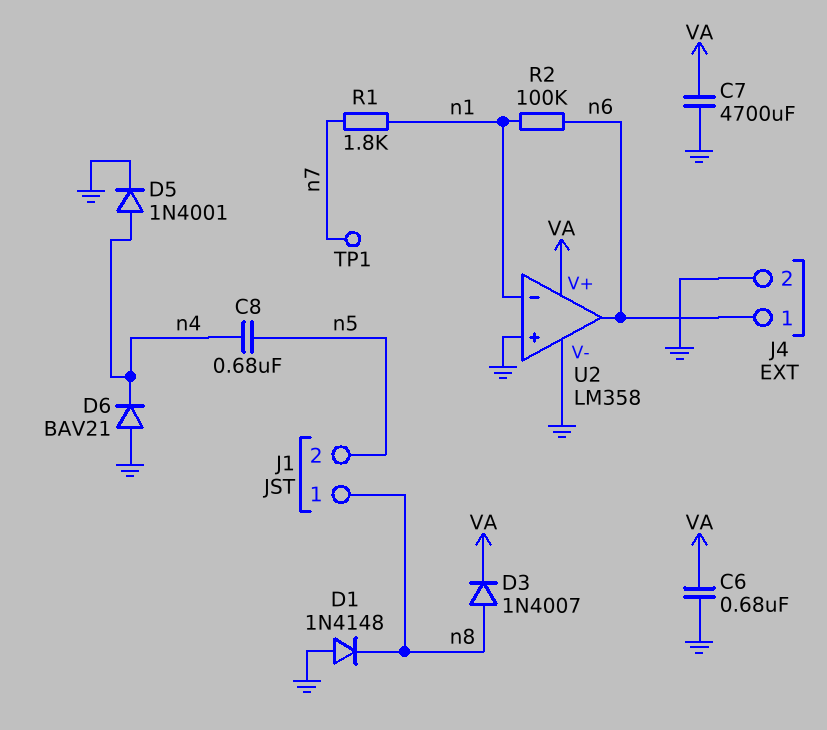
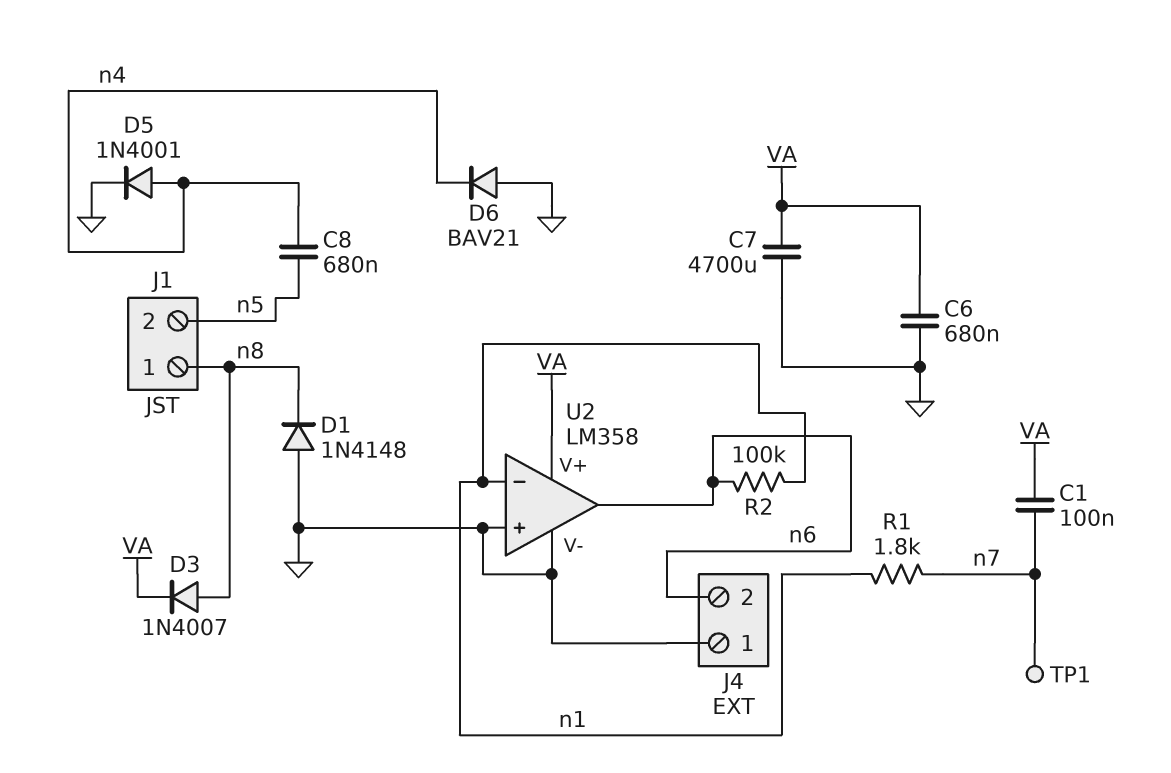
C1: none -> 100nF (VA, n7)
J4 pin 1: n6 -> GND
J4 pin 2: GND -> n6

